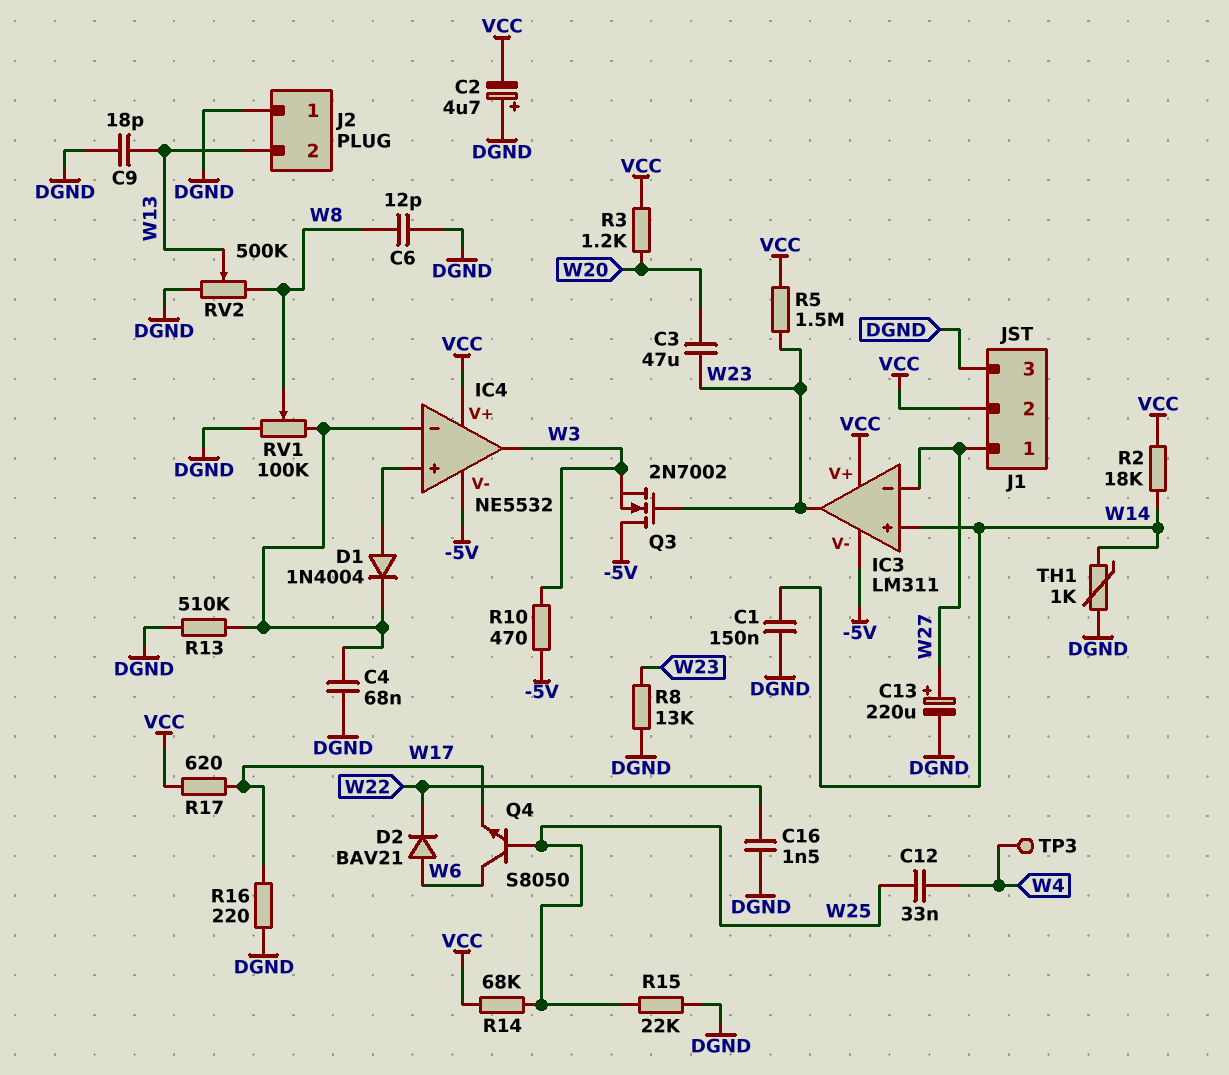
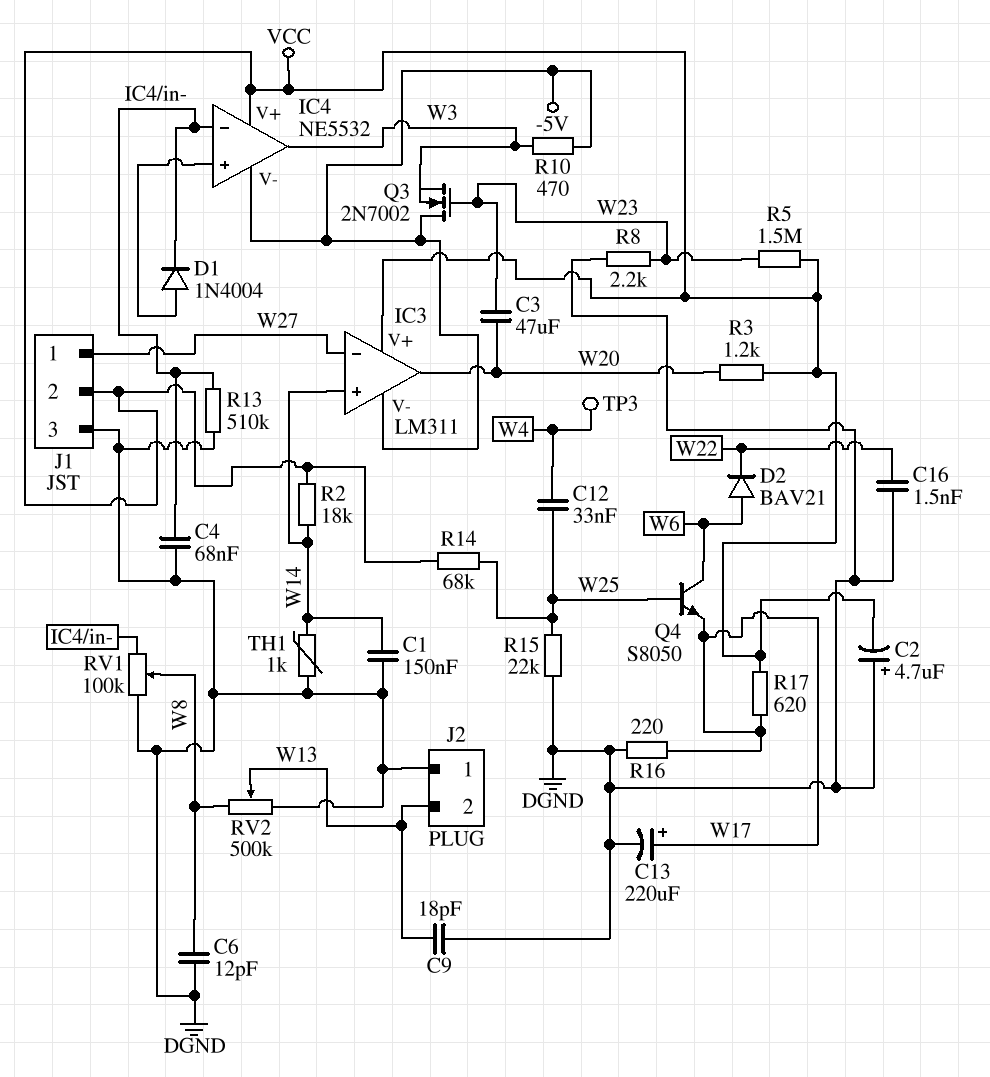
C13: 220uF (plus W27, minus DGND) -> 220uF (plus W17, minus DGND)
IC3 pin out: W23 -> W20
R8: 13k (DGND, W23) -> 2.2k (DGND, W23)

